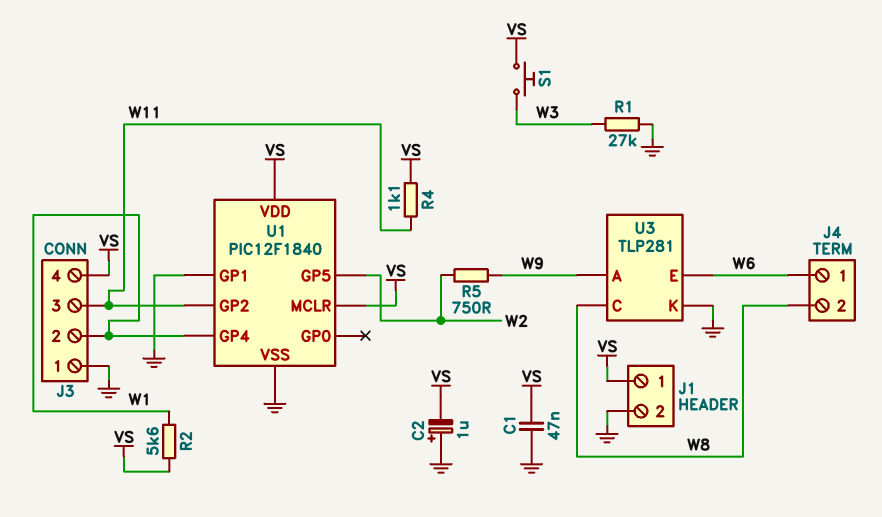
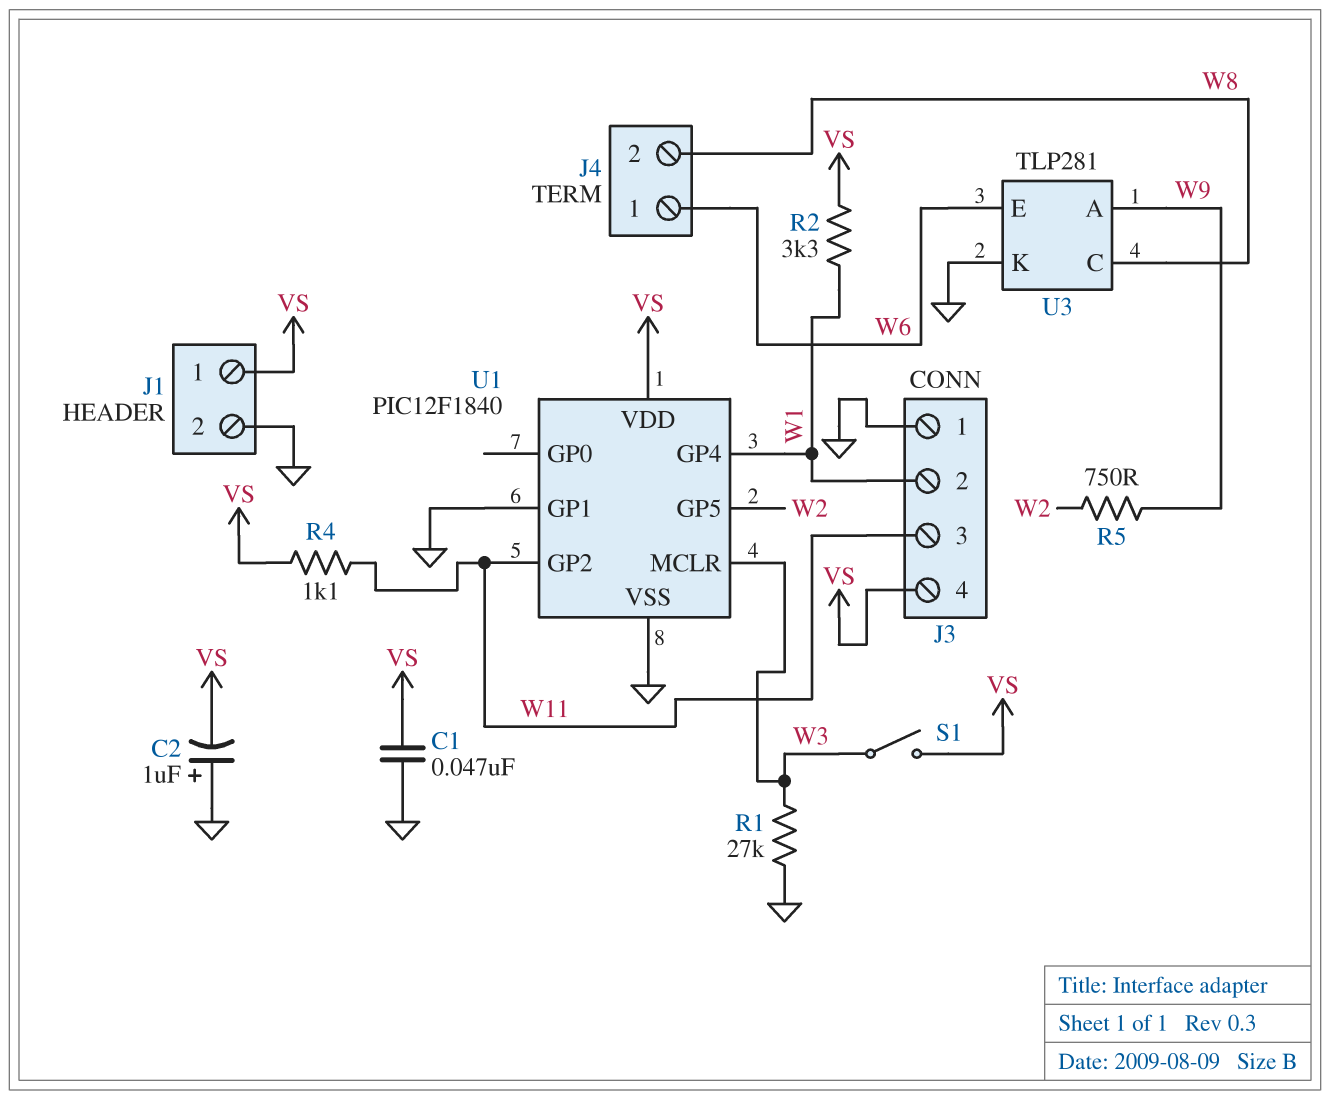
R2: 5.6k (VS, W1) -> 3.3k (VS, W1)
S1: button (VS, W3) -> switch (VS, W3)
U1 pin MCLR: VS -> W3

